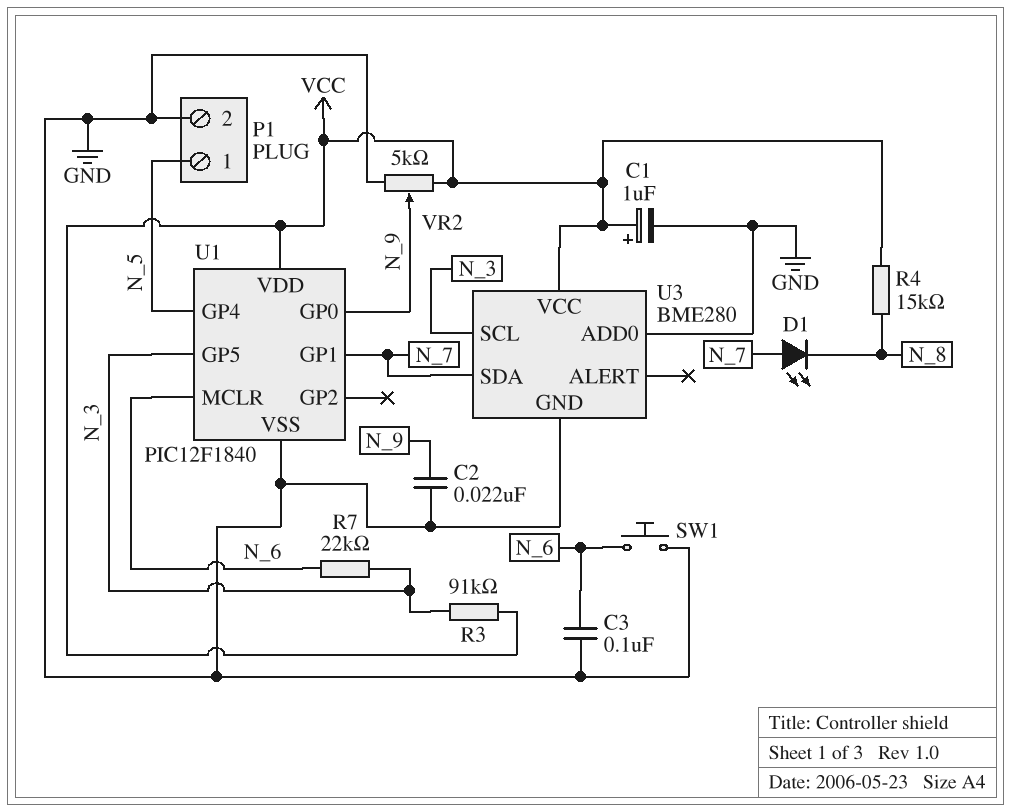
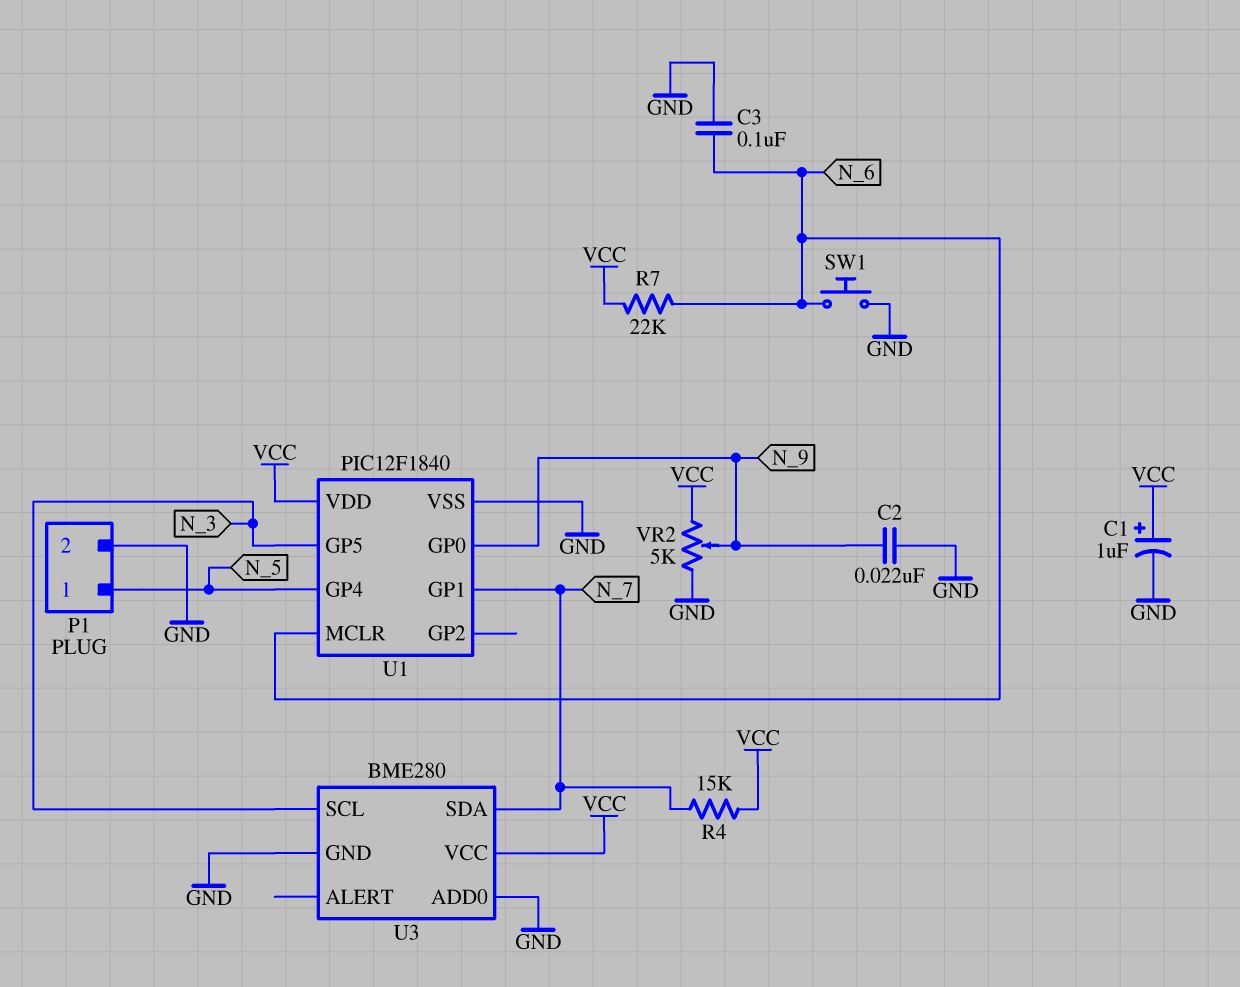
D1: LED (A N_7, K N_8) -> none
R3: 91k (N_3, VCC) -> none
R4: 15k (N_8, VCC) -> 15k (N_7, VCC)
R7: 22k (N_3, N_6) -> 22k (N_6, VCC)

